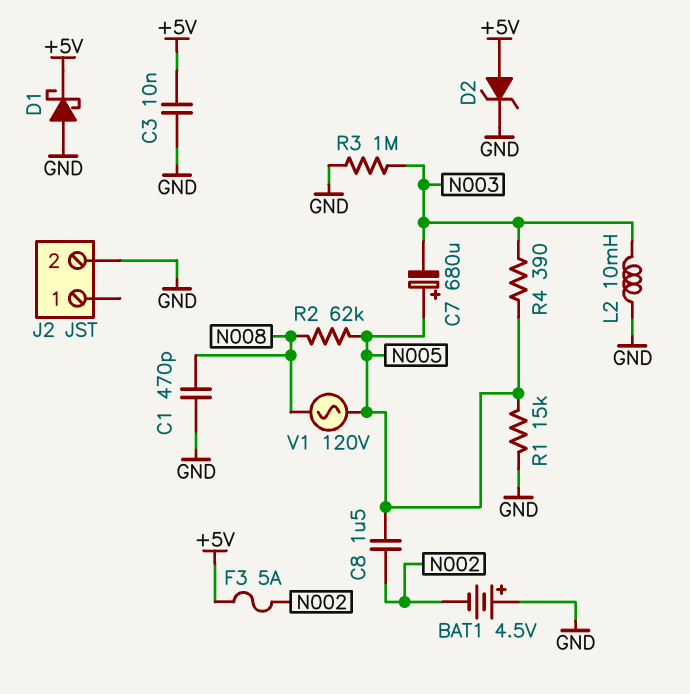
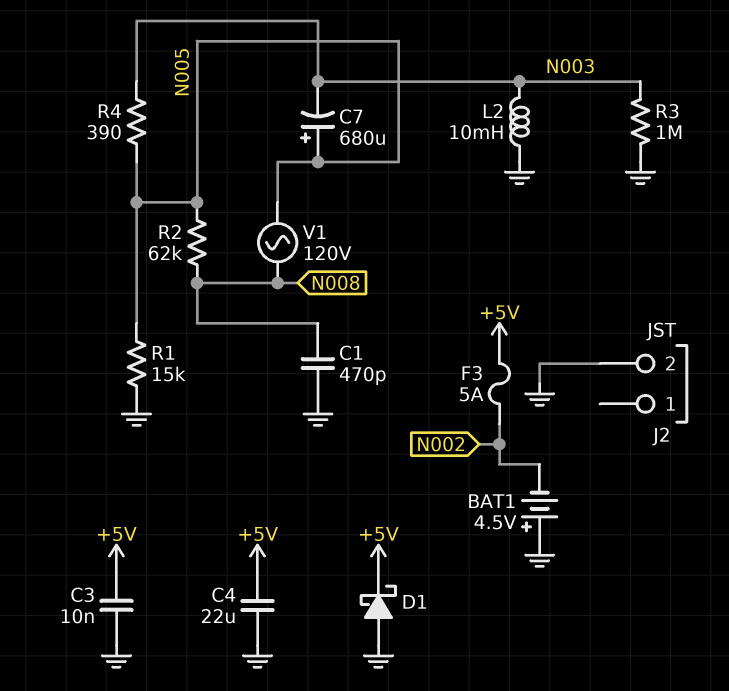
C4: none -> 22uF (+5V, GND)
C8: 1.5uF (N002, N005) -> none
D2: zener (A +5V, K GND) -> none

